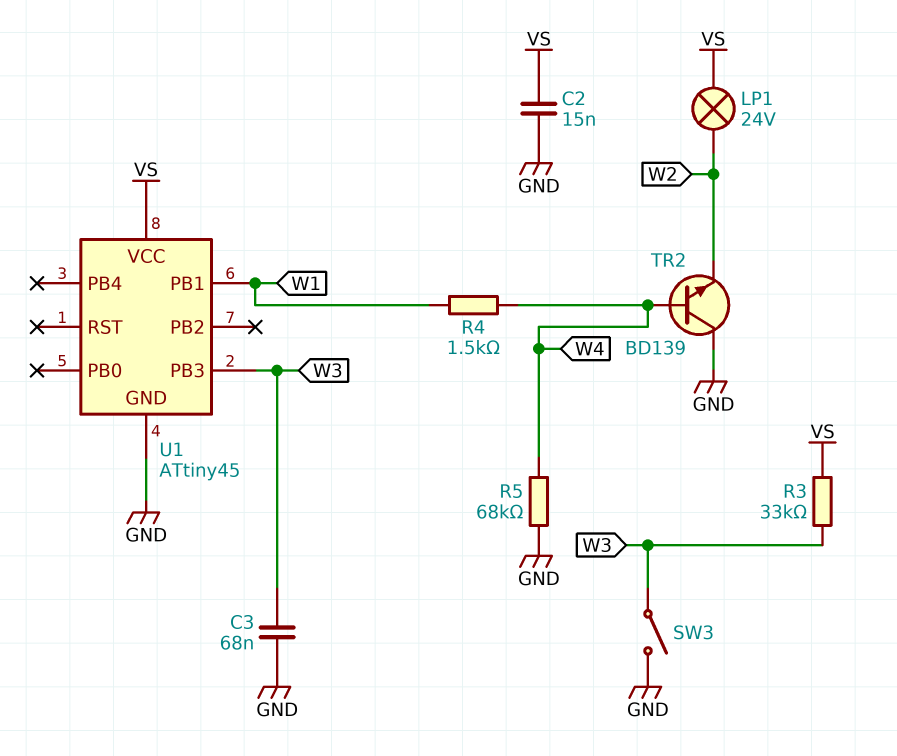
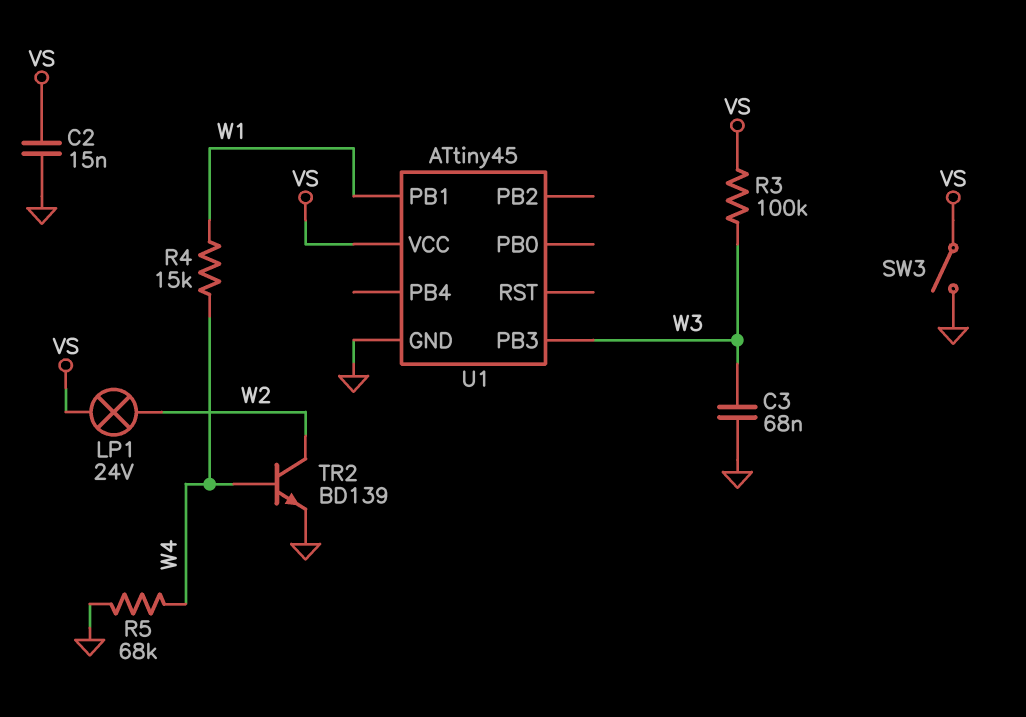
R3: 33k (VS, W3) -> 100k (VS, W3)
R4: 1.5k (W1, W4) -> 15k (W1, W4)
SW3: switch (GND, W3) -> switch (GND, VS)
TR2: NPN BD139 (B W4, C GND, E W2) -> NPN BD139 (B W4, C W2, E GND)

